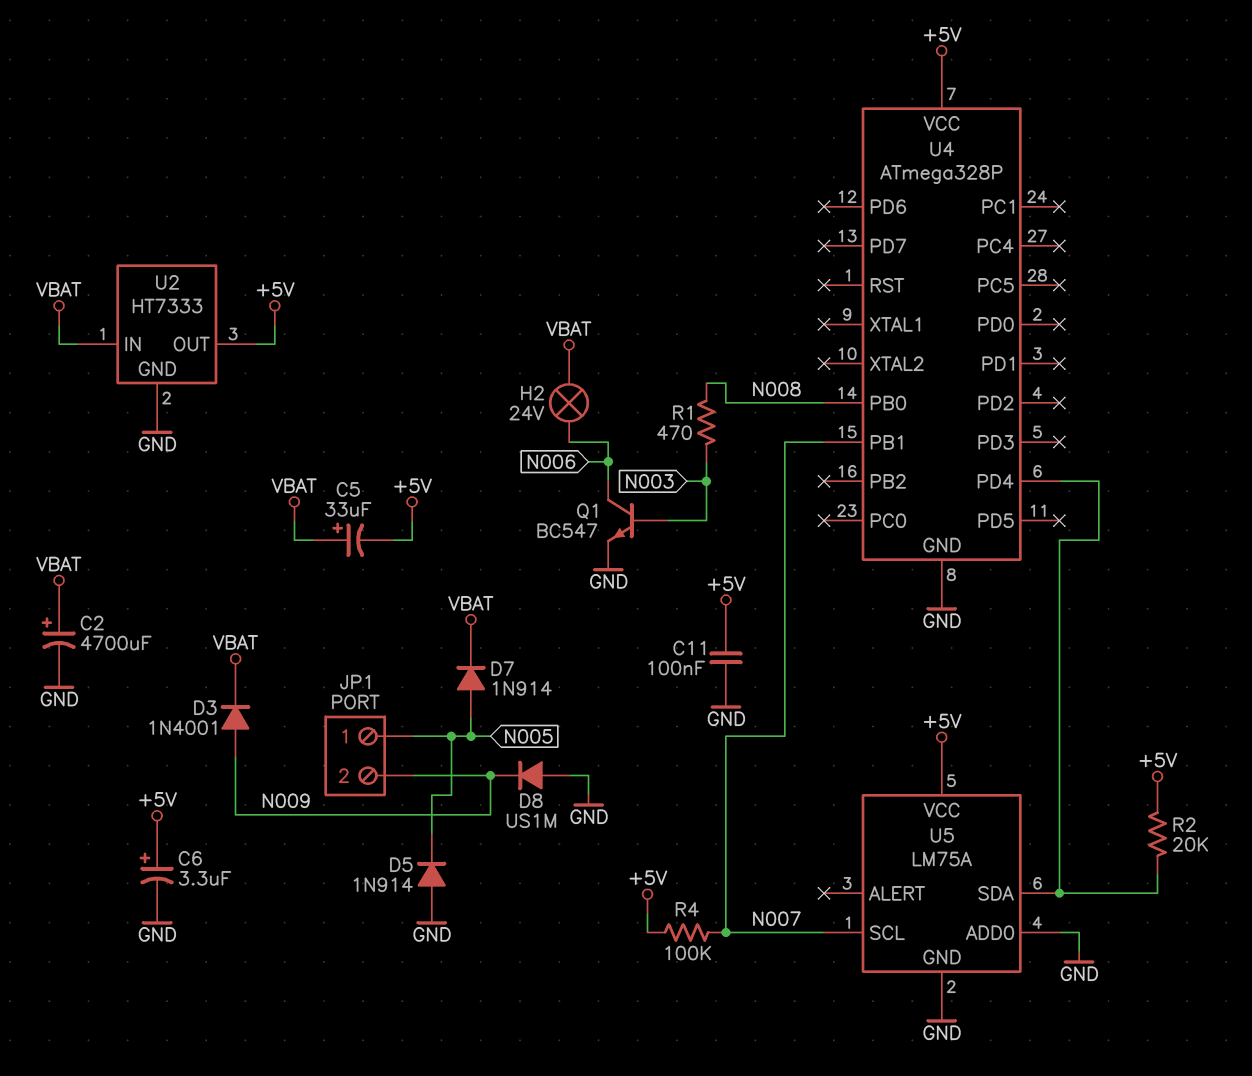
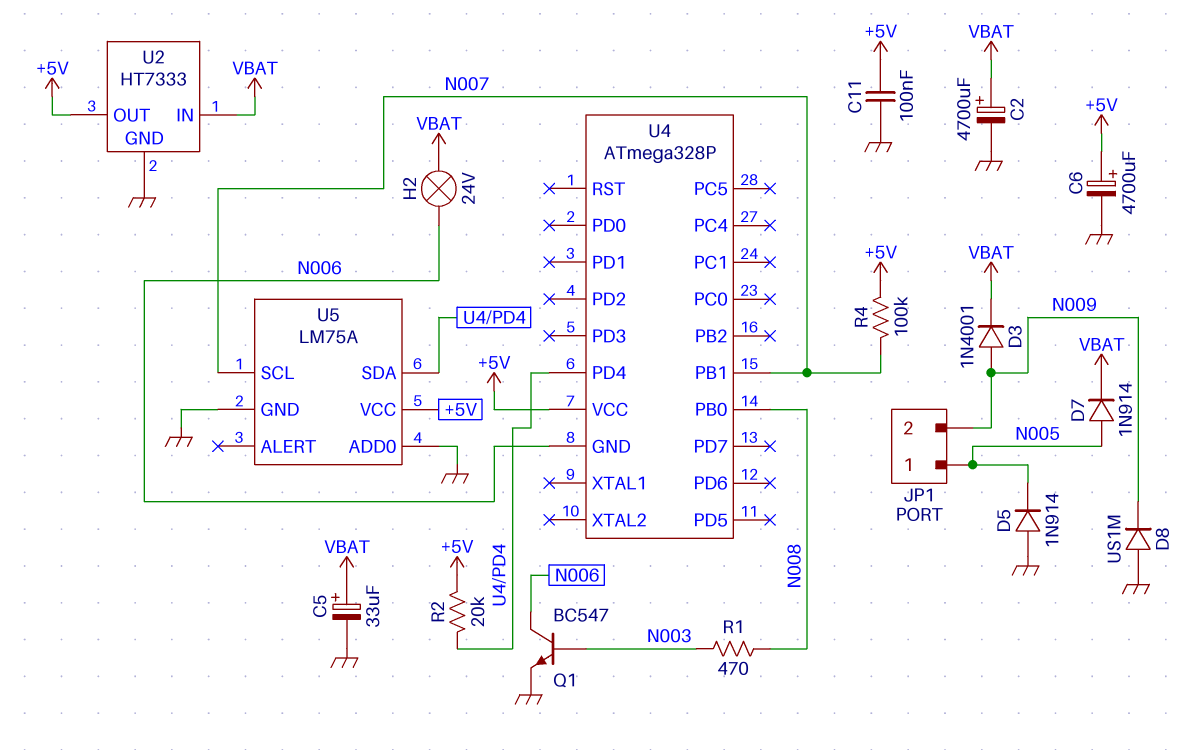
C5: 33uF (plus VBAT, minus +5V) -> 33uF (plus VBAT, minus GND)
C6: 3.3uF (plus +5V, minus GND) -> 4700uF (plus +5V, minus GND)
U4 pin GND: GND -> N006

